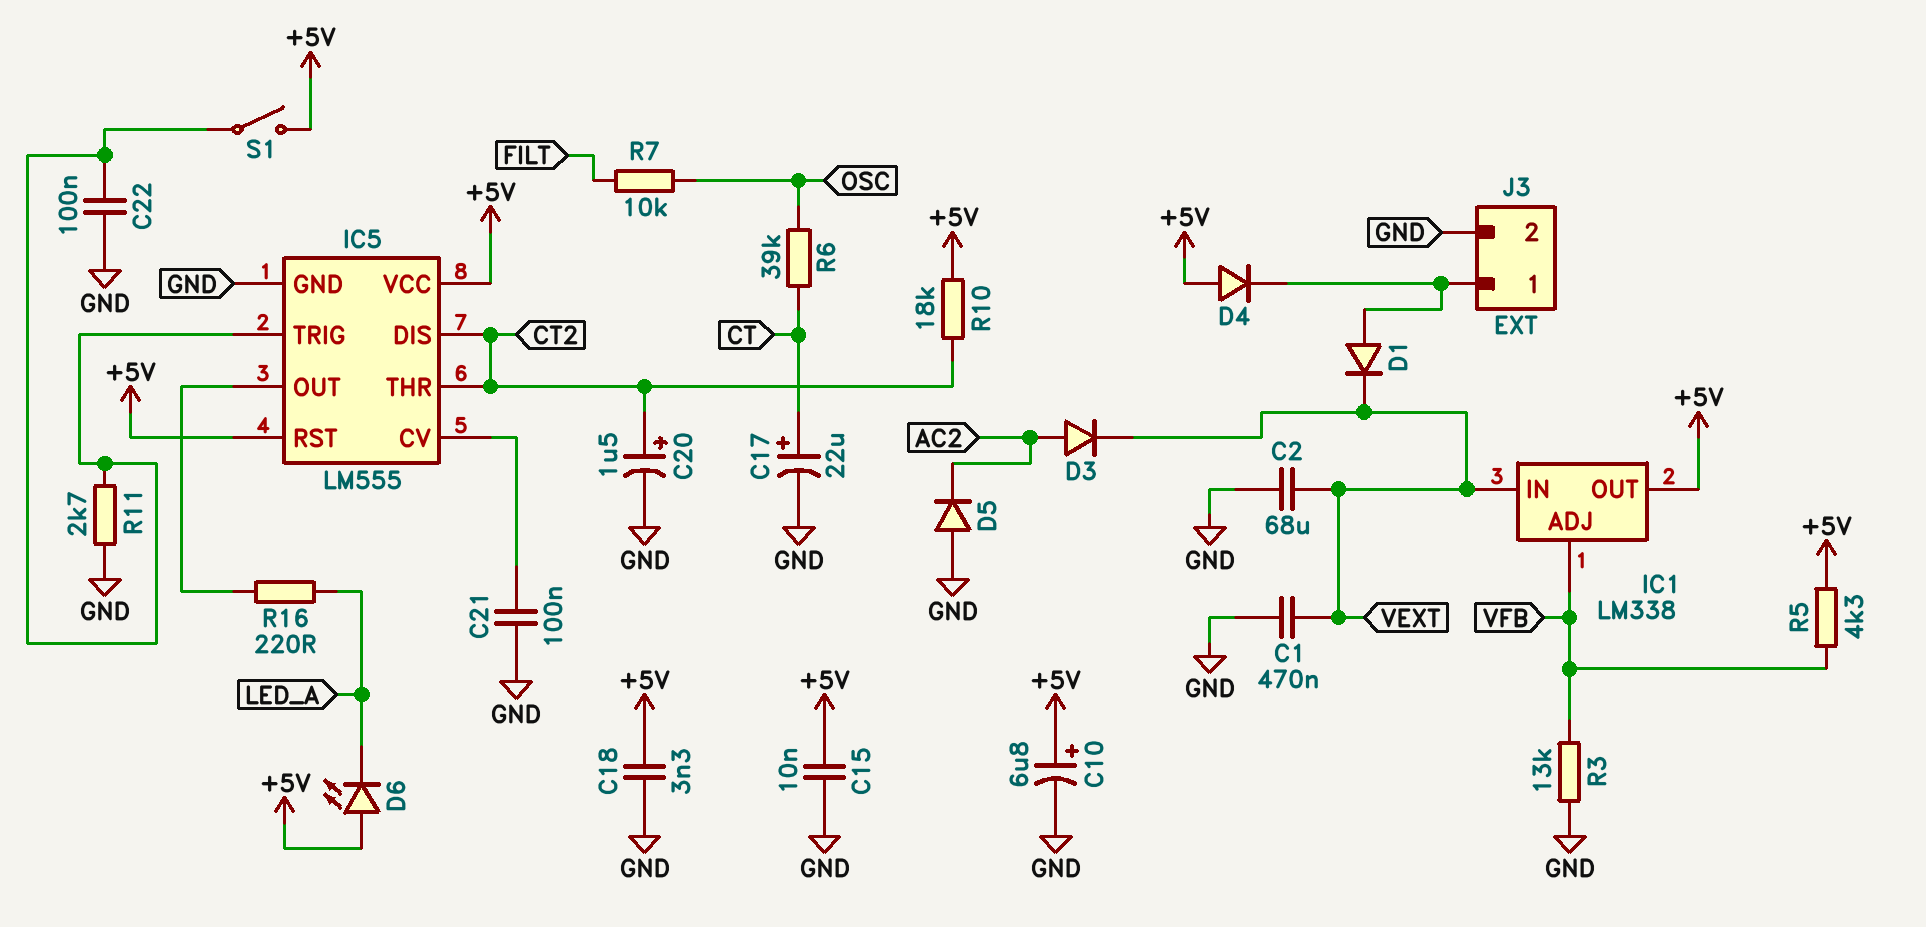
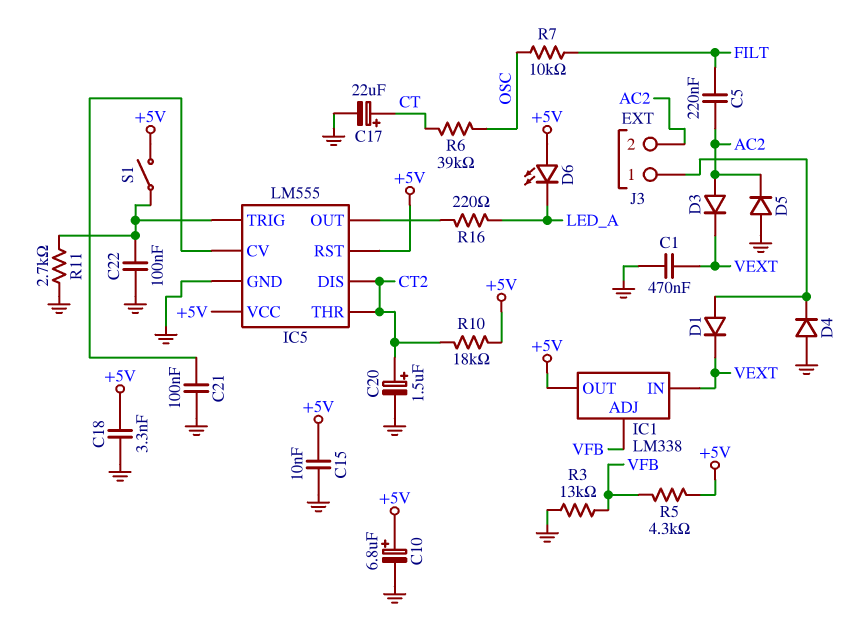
C2: 68uF (GND, VEXT) -> none
C5: none -> 220nF (AC2, FILT)
D4: diode (A +5V, K J3/1) -> diode (A GND, K J3/1)
J3 pin 2: GND -> AC2

